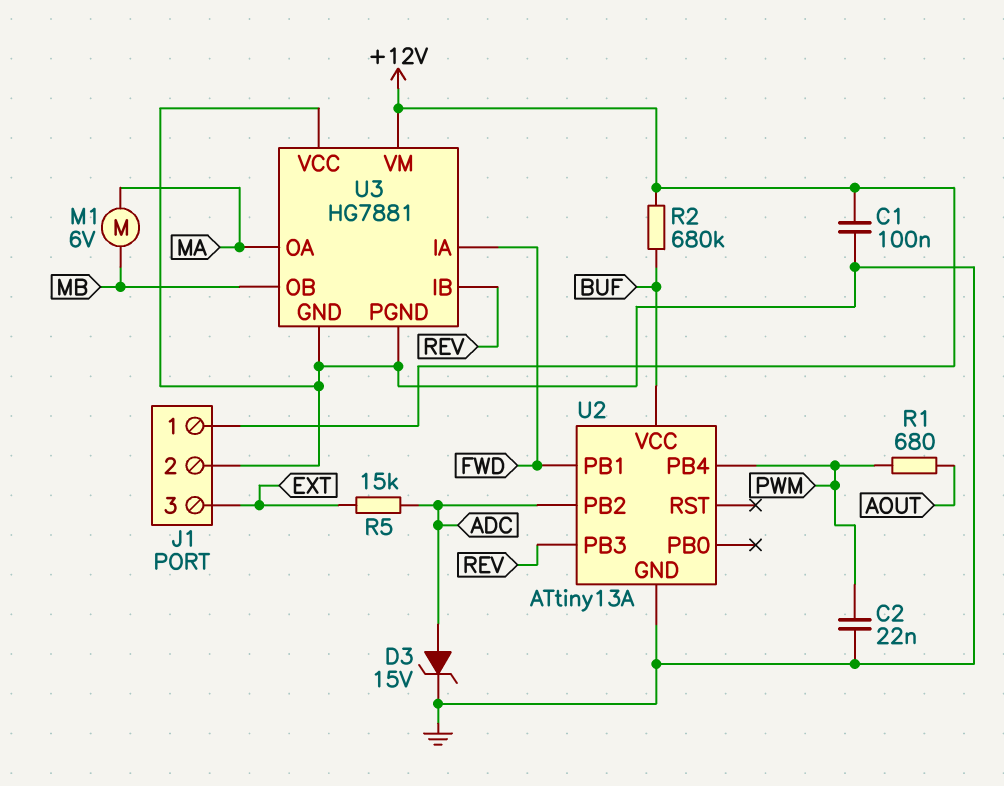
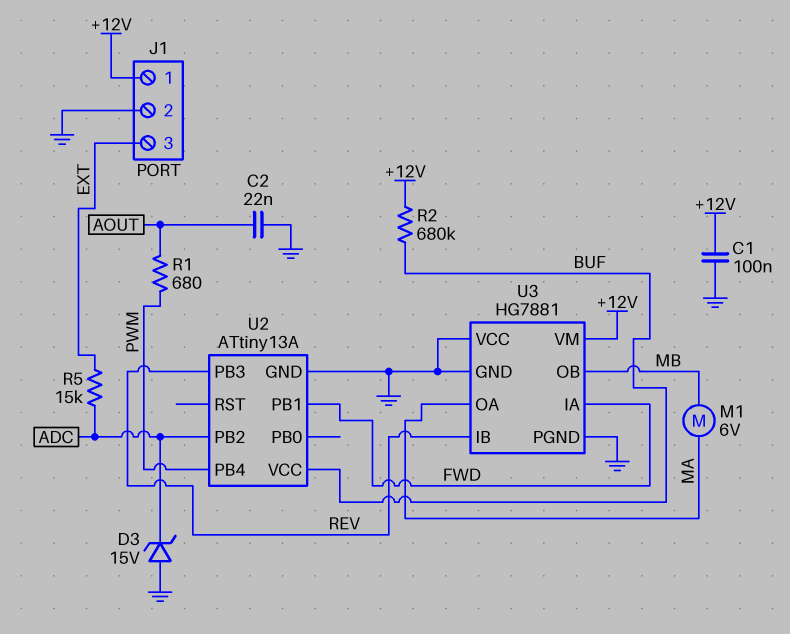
C2: 22nF (GND, PWM) -> 22nF (AOUT, GND)
D3: zener 15V (A ADC, K GND) -> zener 15V (A GND, K ADC)

